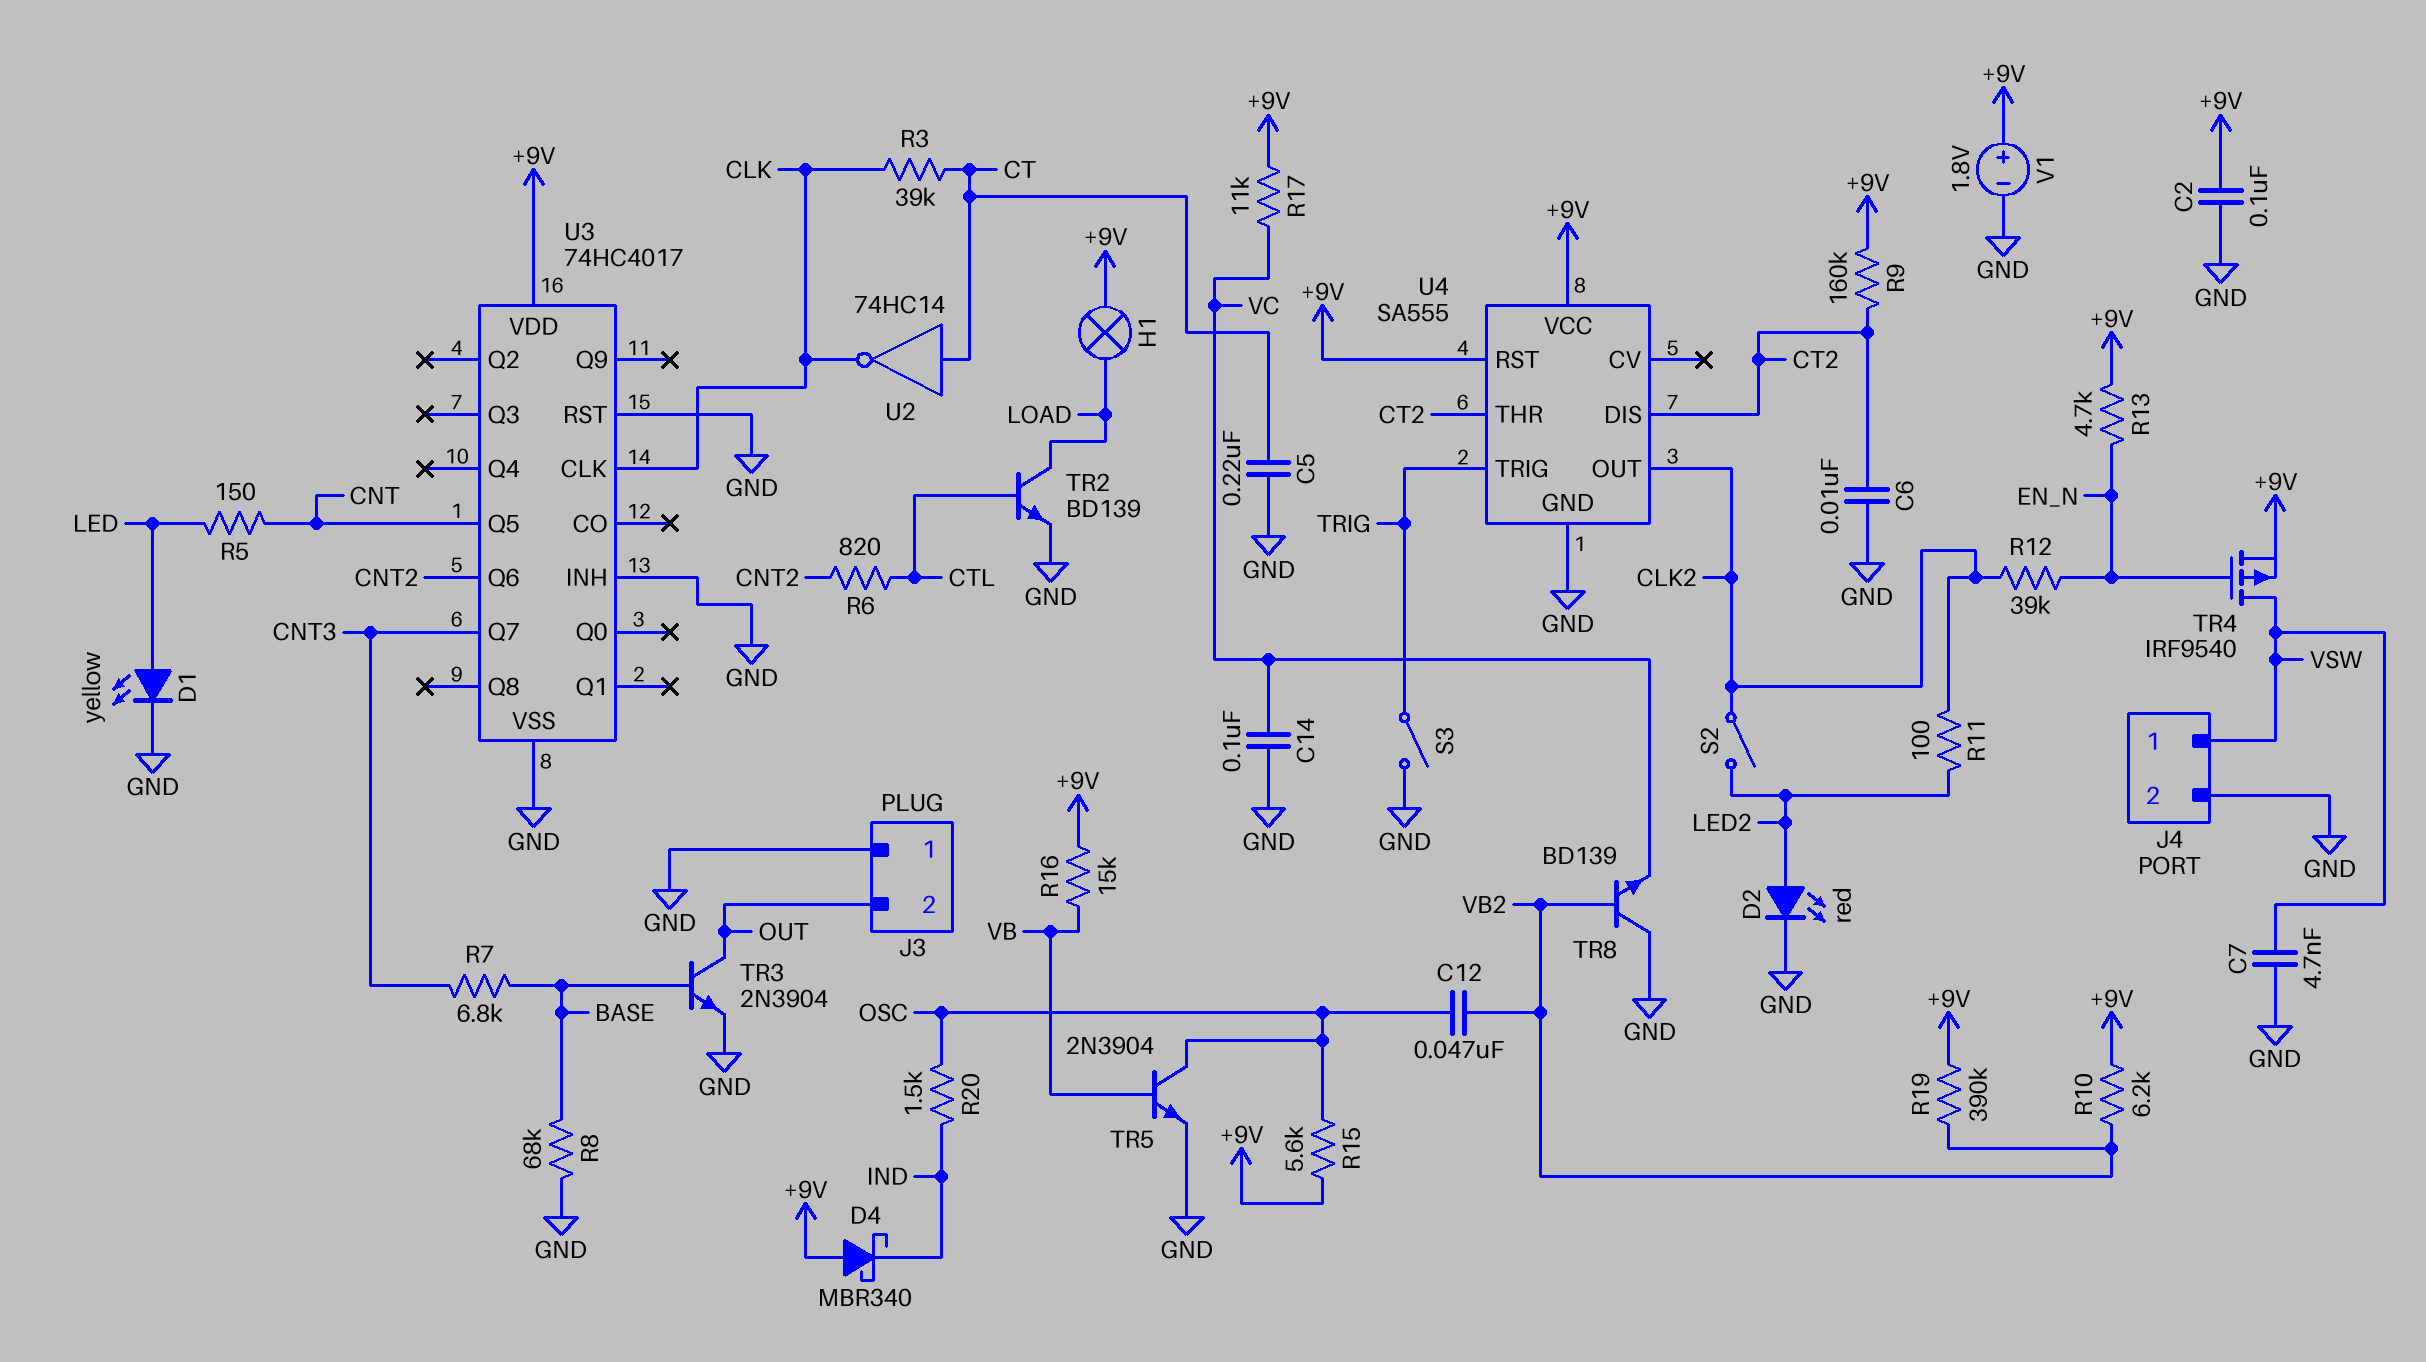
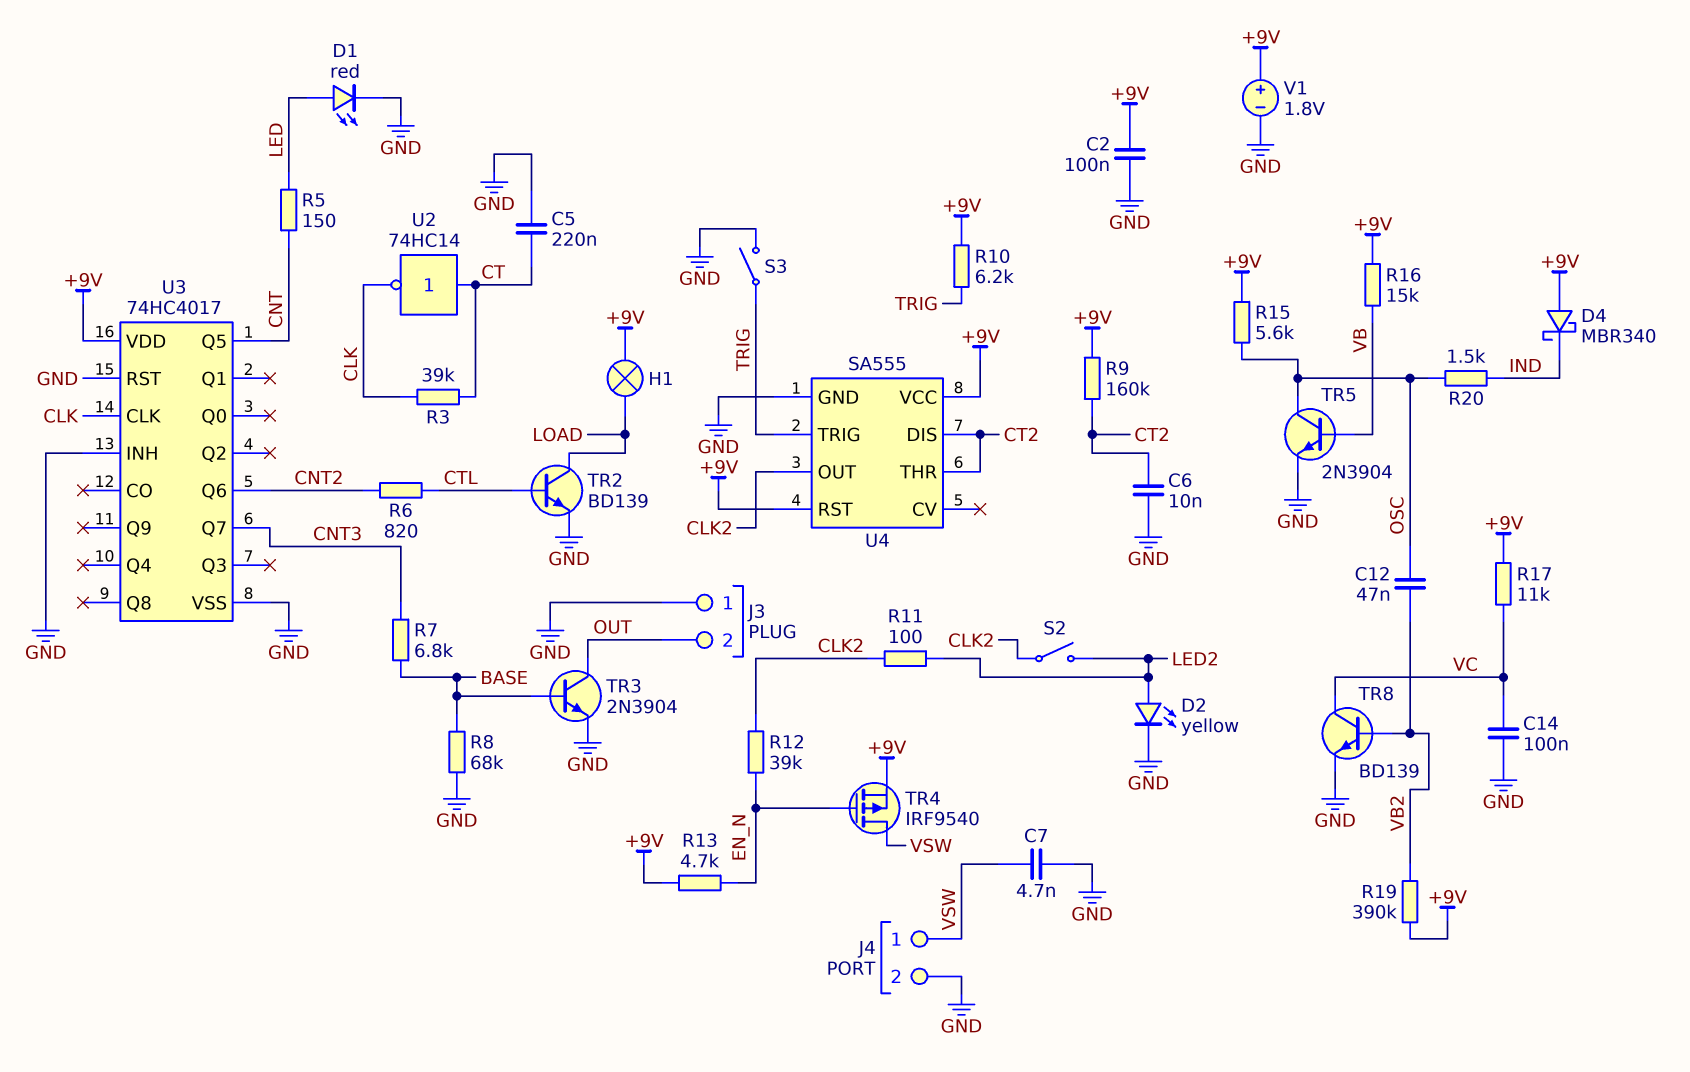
D1: LED yellow (A LED, K GND) -> LED red (A LED, K GND)
D2: LED red (A LED2, K GND) -> LED yellow (A LED2, K GND)
R10: 6.2k (+9V, VB2) -> 6.2k (+9V, TRIG)
TR8: NPN BD139 (B VB2, C GND, E VC) -> NPN BD139 (B VB2, C VC, E GND)

